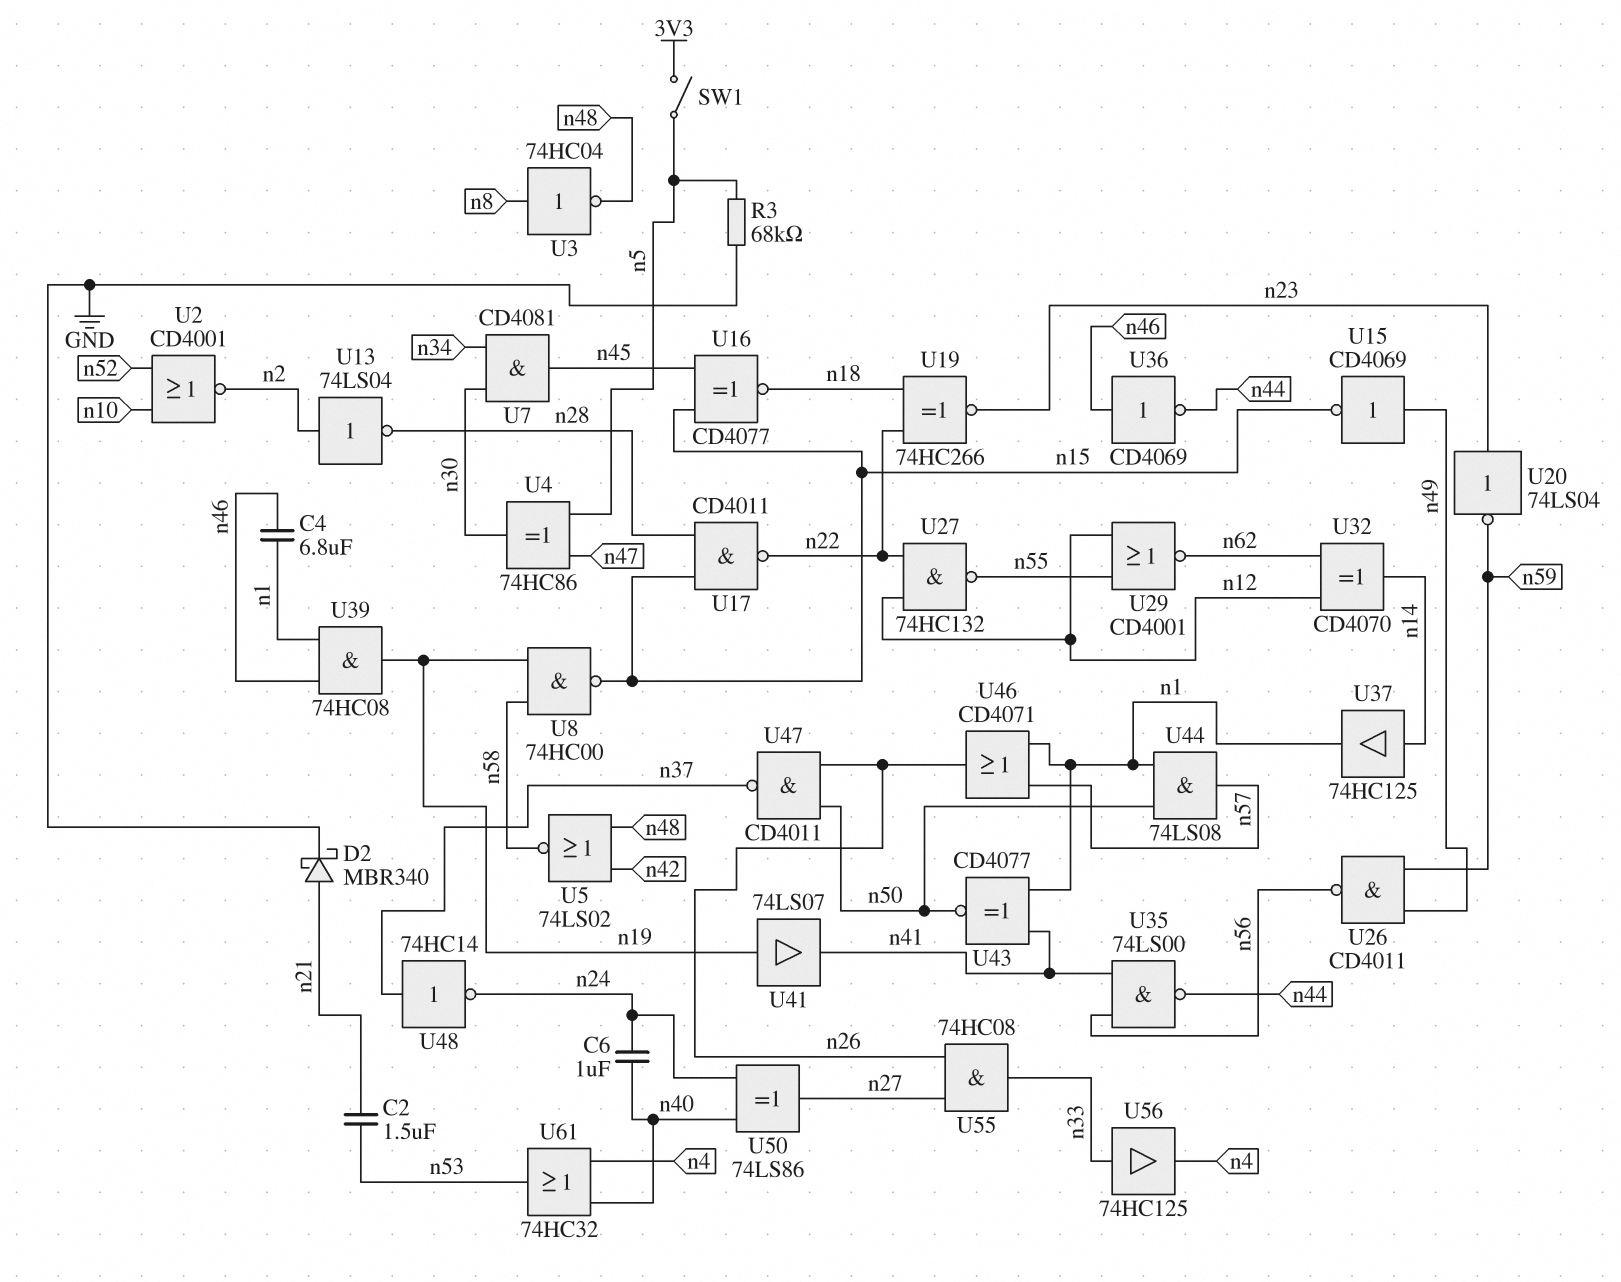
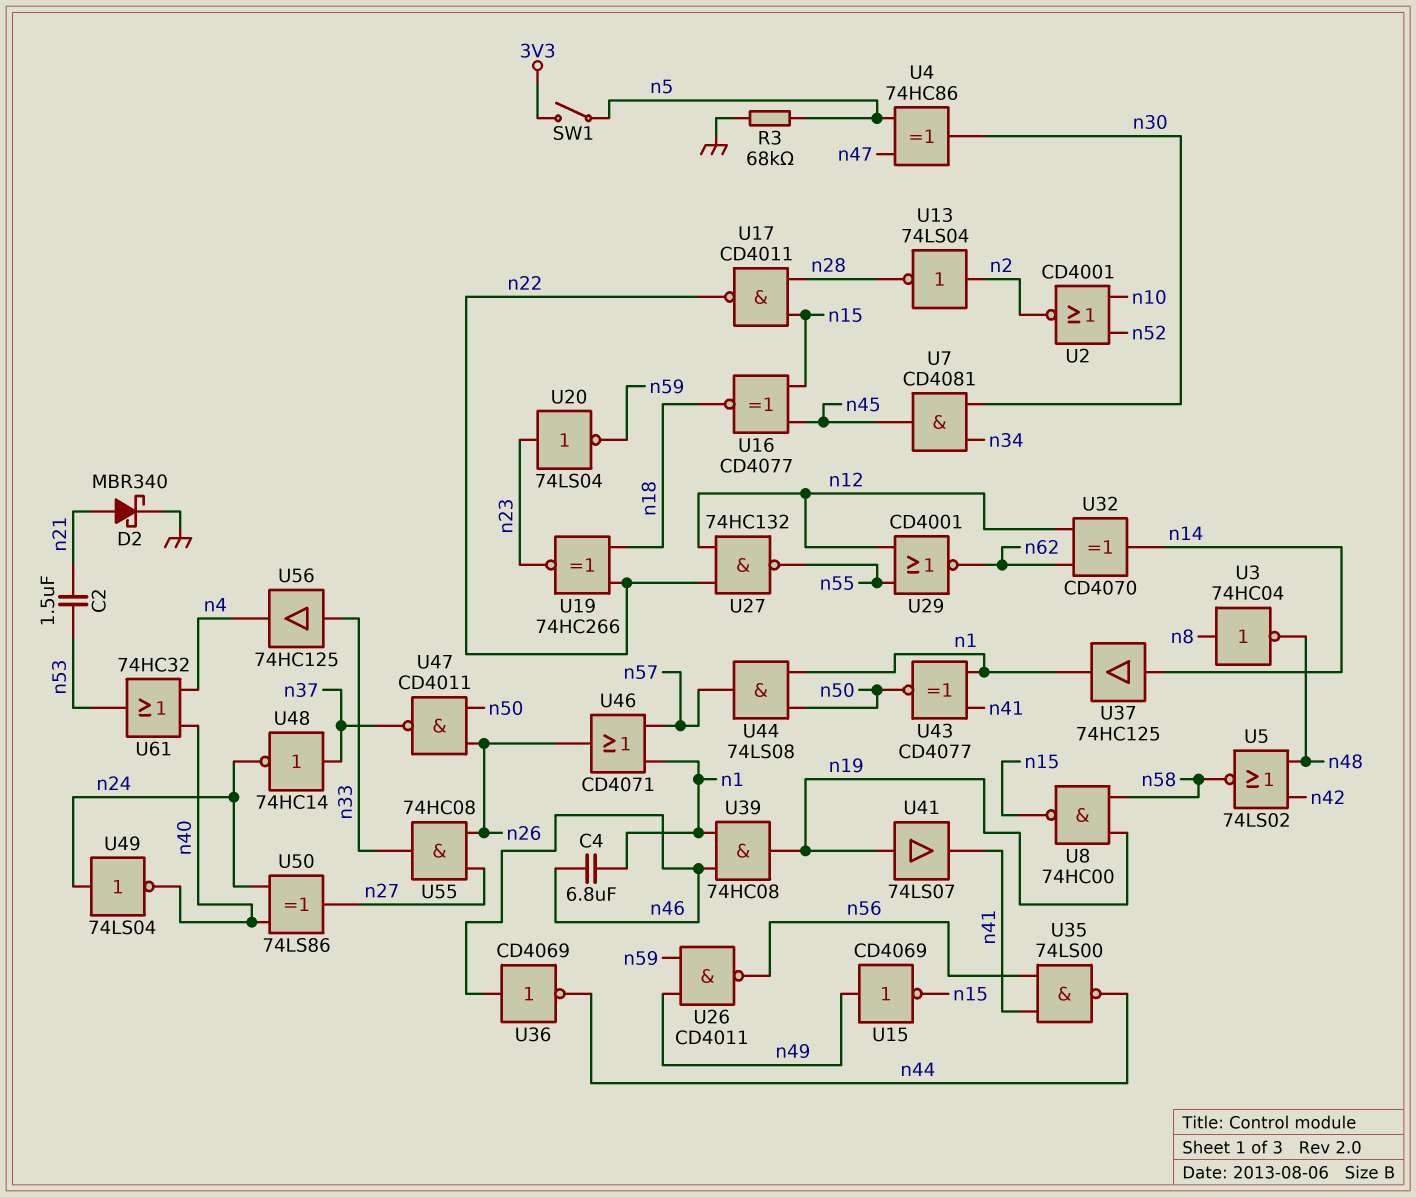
C6: 1uF (n24, n40) -> none
U49: none -> NOT 74LS04 (in n24, out n40)

